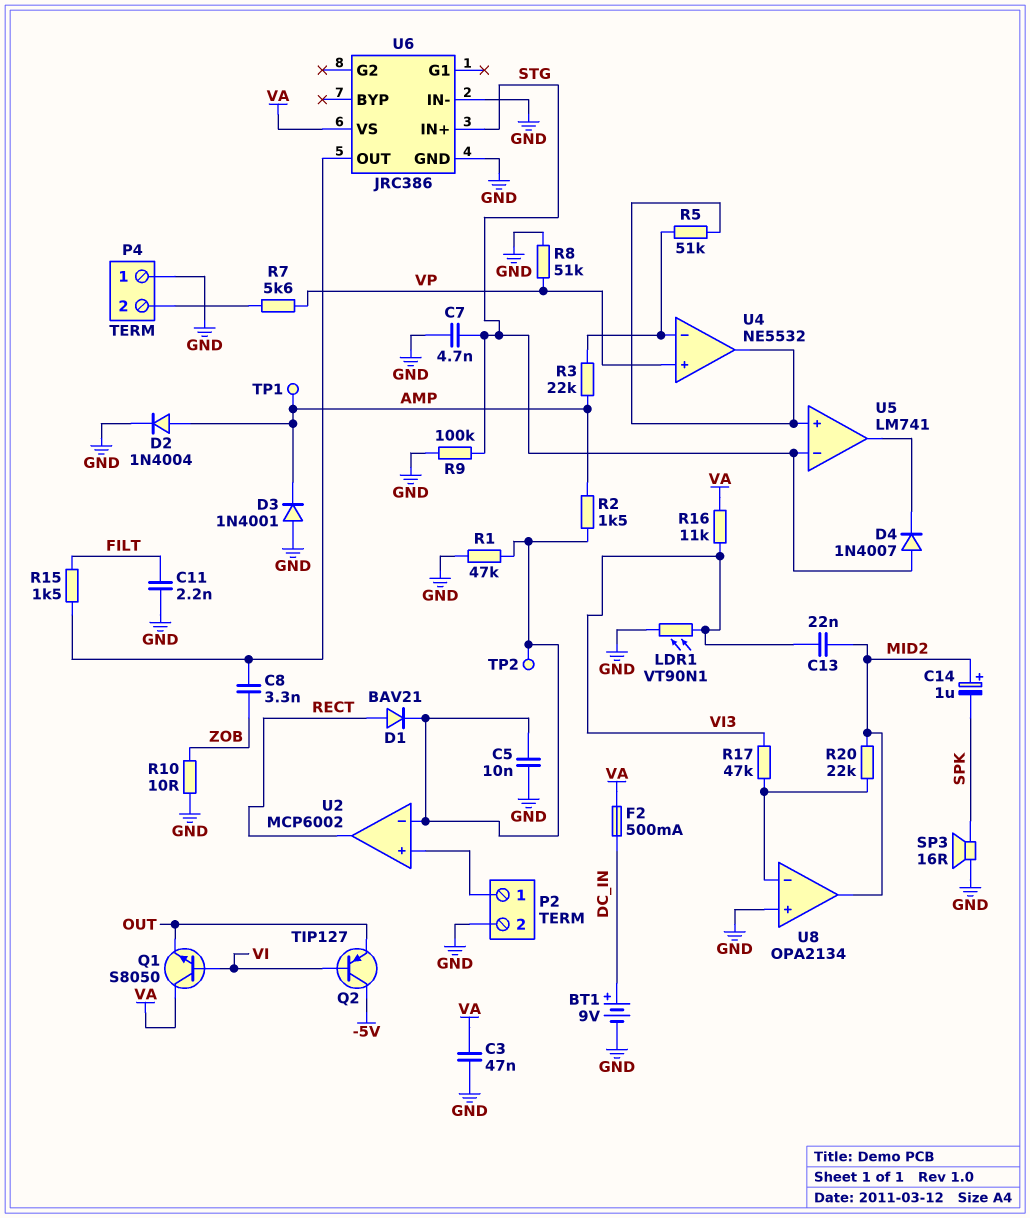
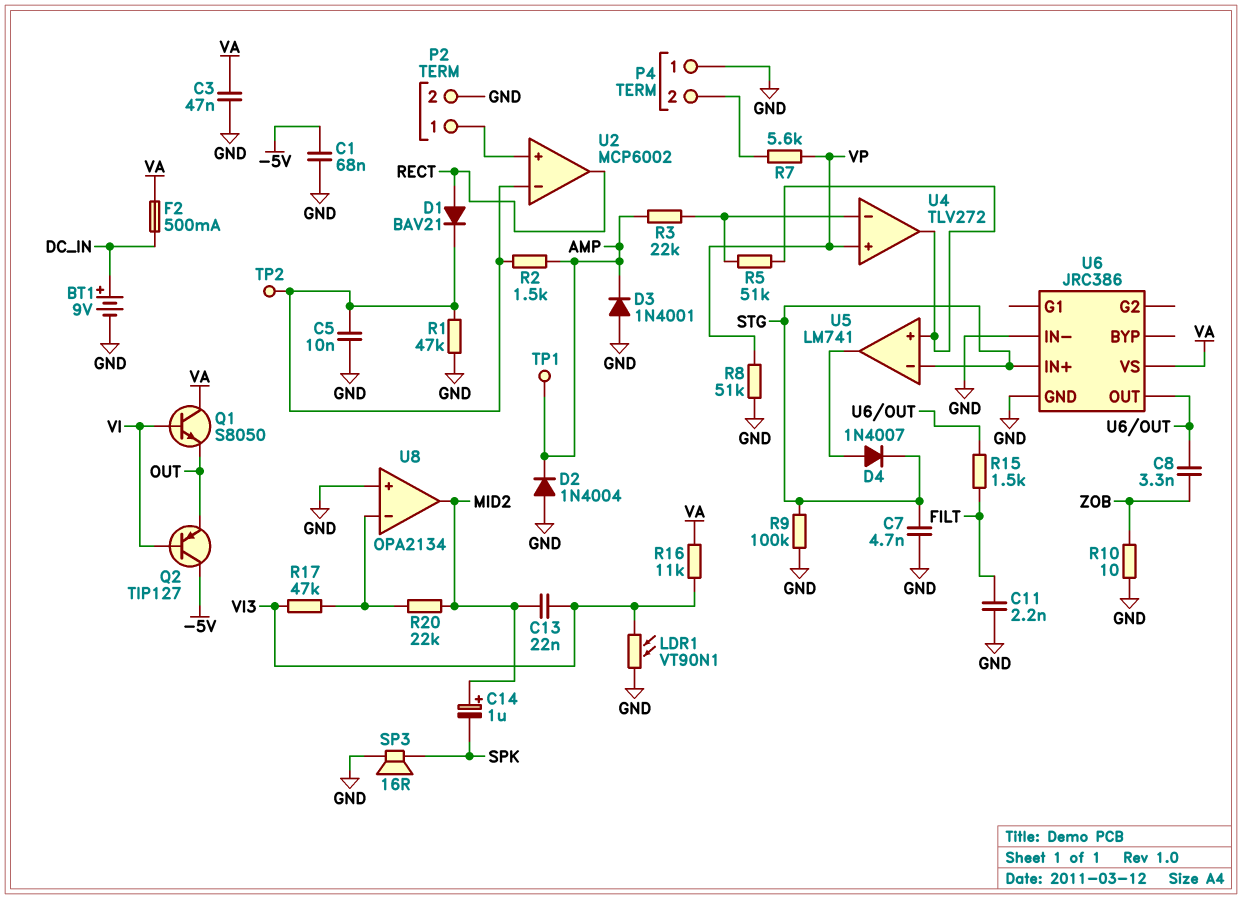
C1: none -> 68nF (-5V, GND)
D2: diode 1N4004 (A AMP, K GND) -> diode 1N4004 (A GND, K AMP)
D4: diode 1N4007 (A STG, K U5/out) -> diode 1N4007 (A U5/out, K STG)
U4: NE5532 -> TLV272

